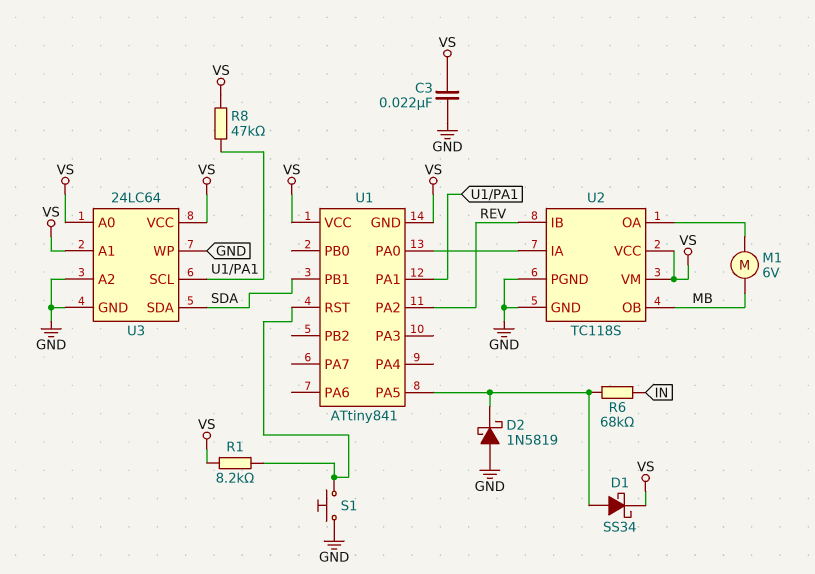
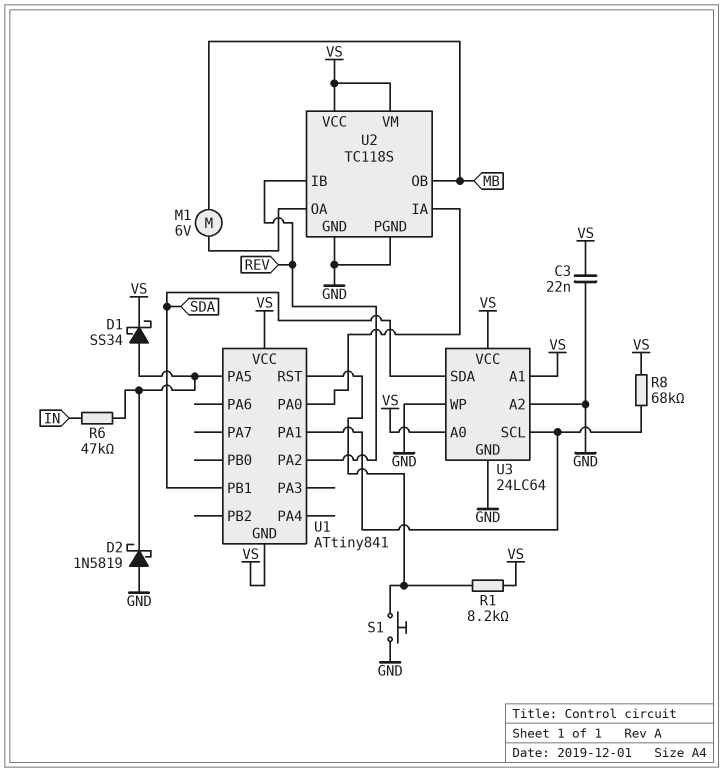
R6: 68k (IN, U1/PA5) -> 47k (IN, U1/PA5)
R8: 47k (U1/PA1, VS) -> 68k (U1/PA1, VS)

